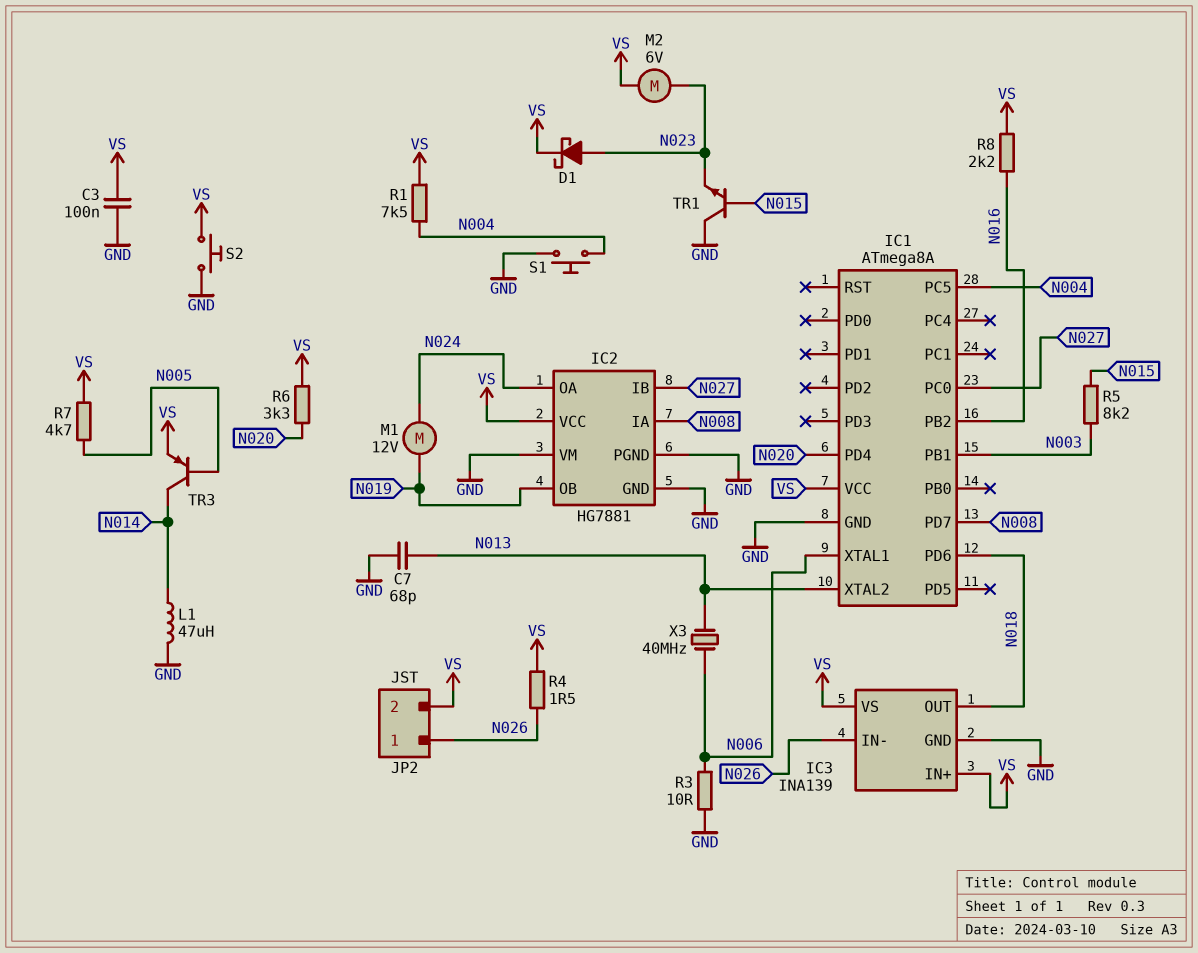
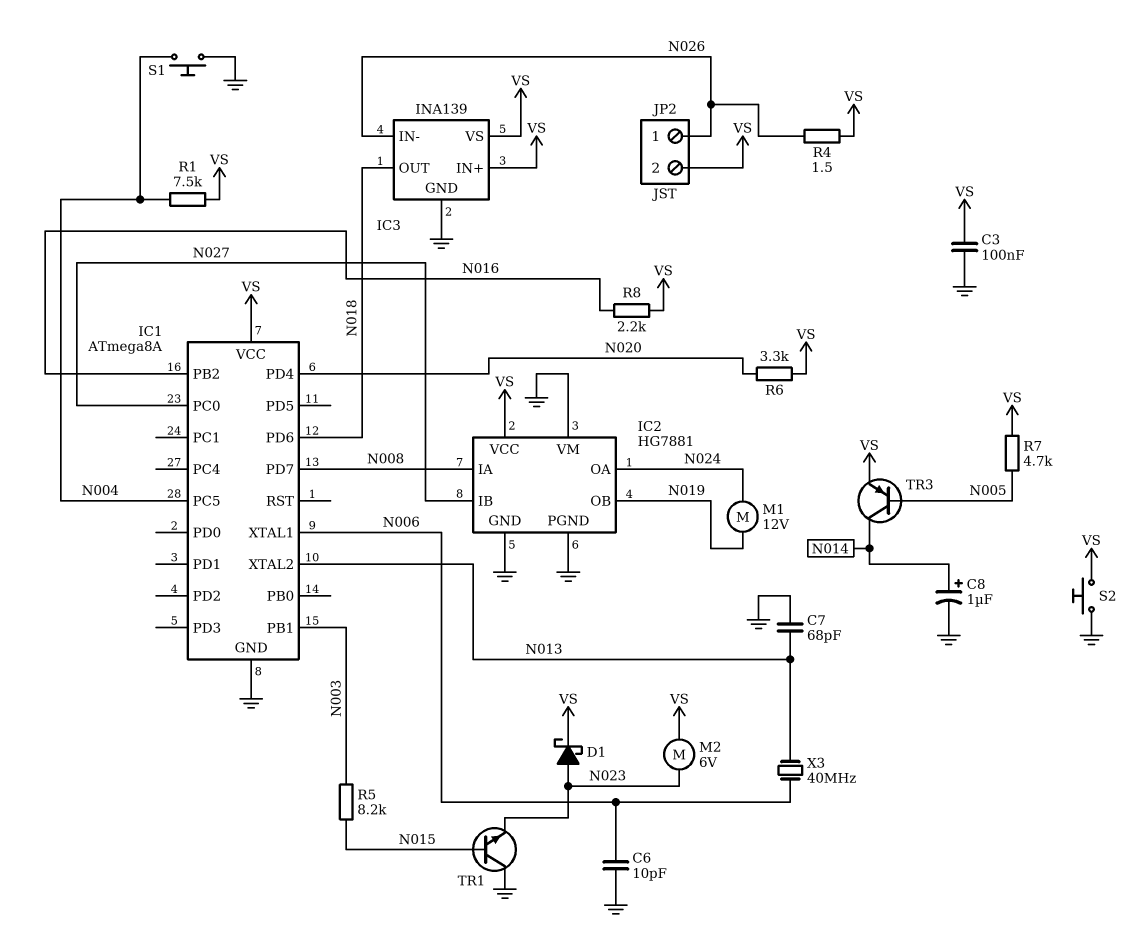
C6: none -> 10pF (GND, N006)
C8: none -> 1uF (plus N014, minus GND)
L1: 47uH (GND, N014) -> none
R3: 10 (GND, N006) -> none

